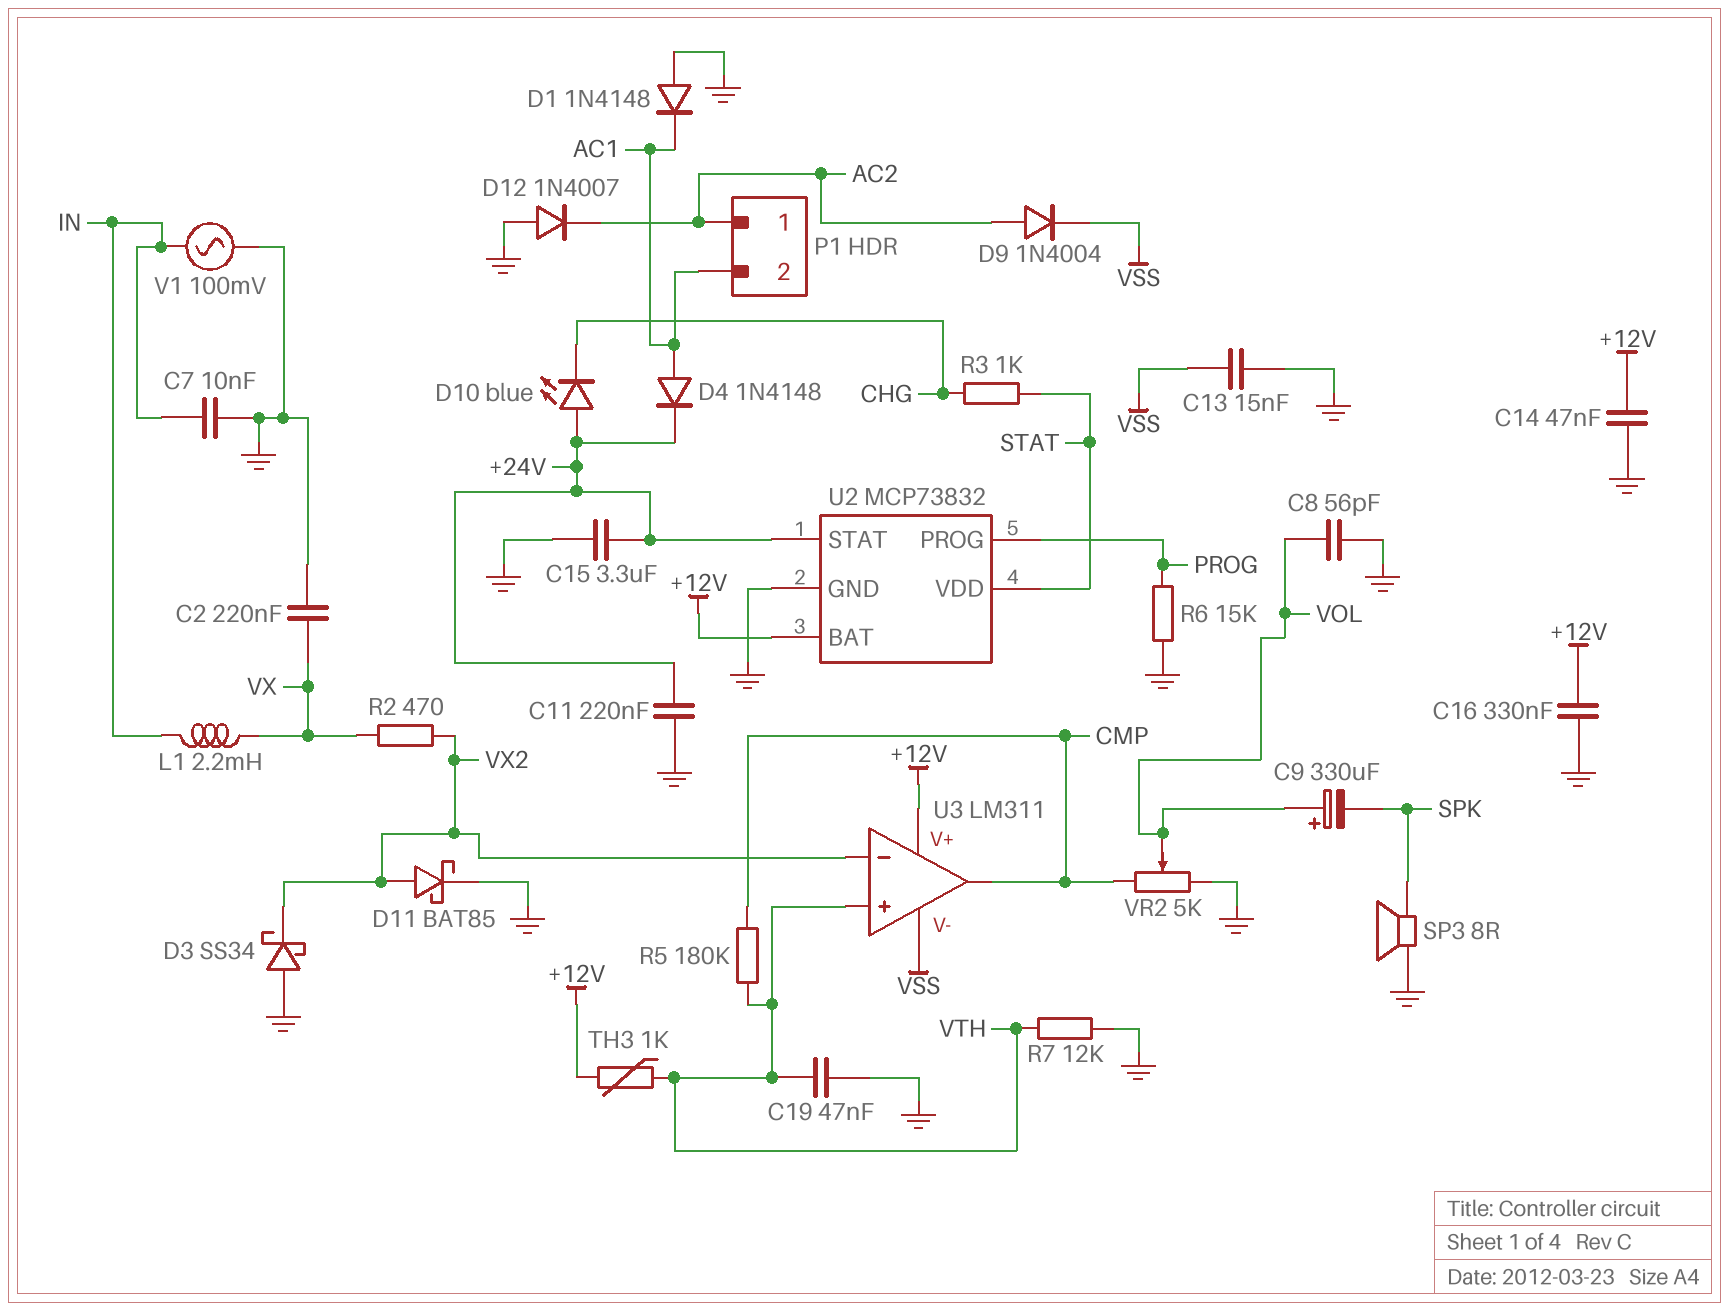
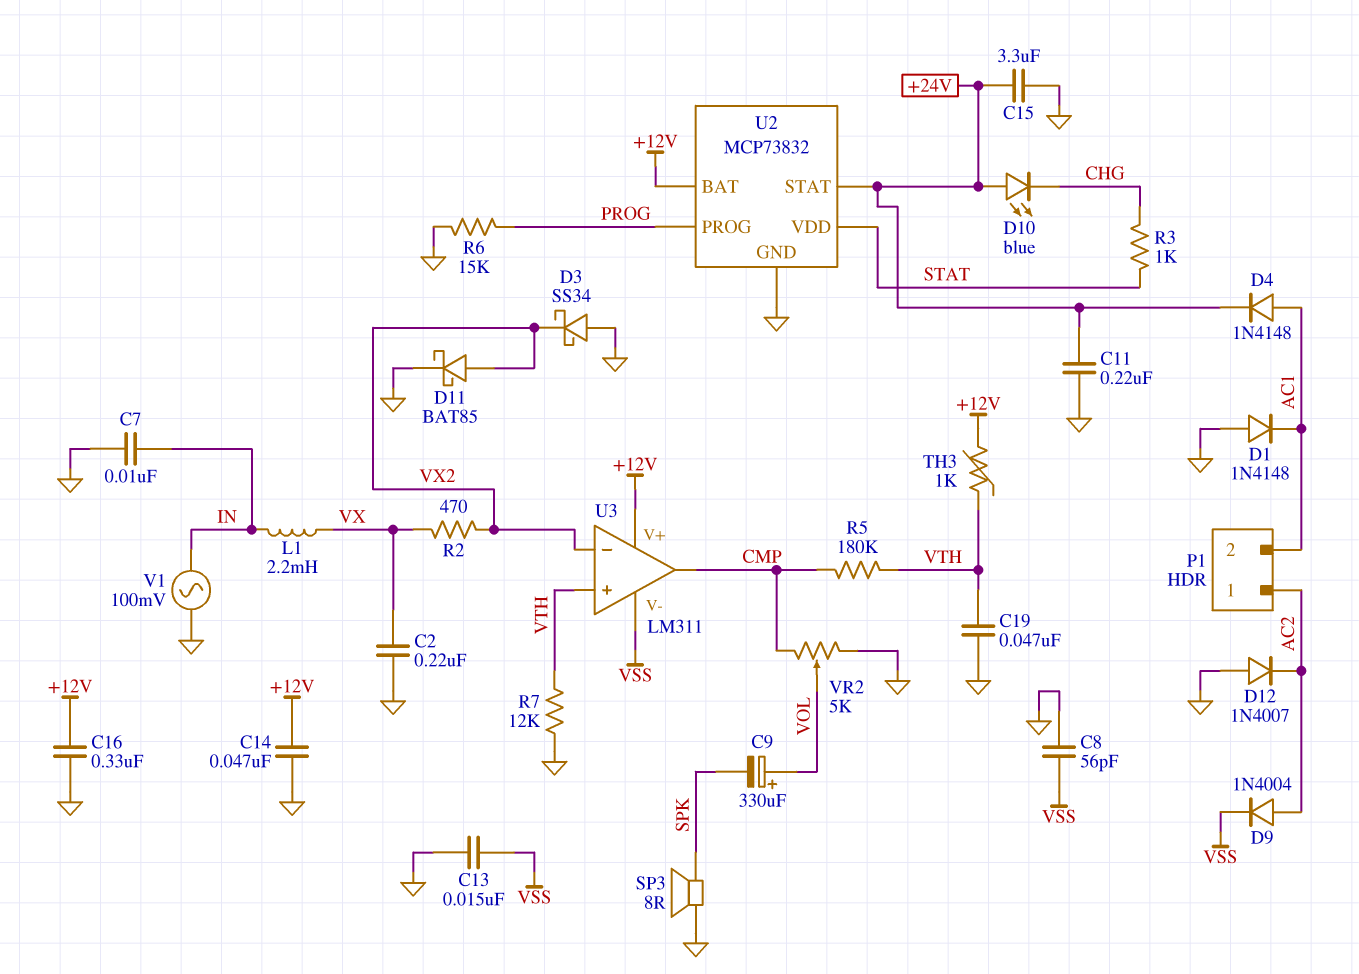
C8: 56pF (GND, VOL) -> 56pF (GND, VSS)

